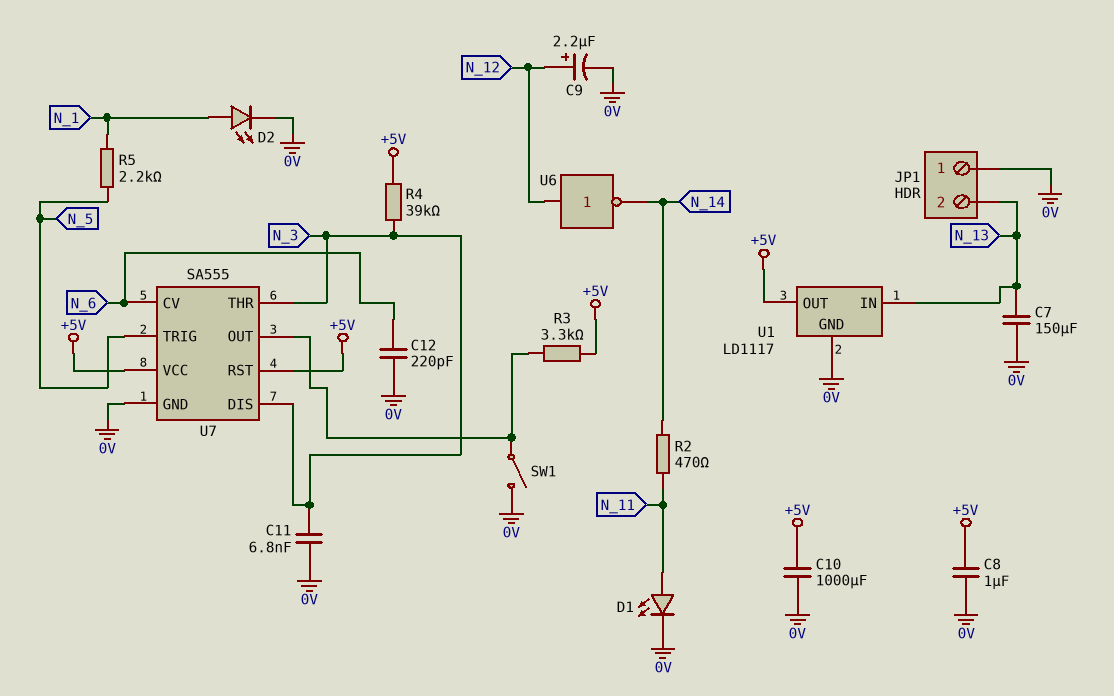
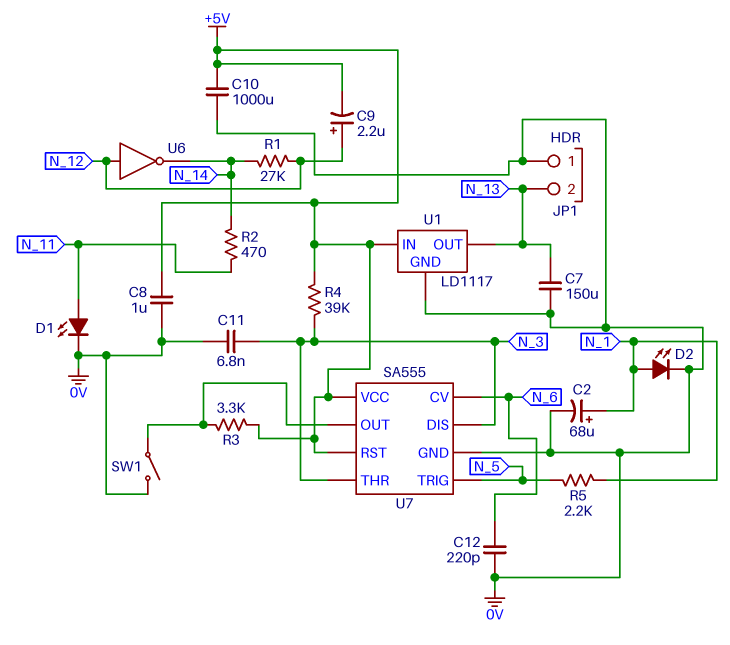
C2: none -> 68uF (plus N_1, minus 0V)
C9: 2.2uF (plus N_12, minus 0V) -> 2.2uF (plus N_12, minus +5V)
R1: none -> 27k (N_12, N_14)
U1 pin IN: N_13 -> +5V
U1 pin OUT: +5V -> N_13

